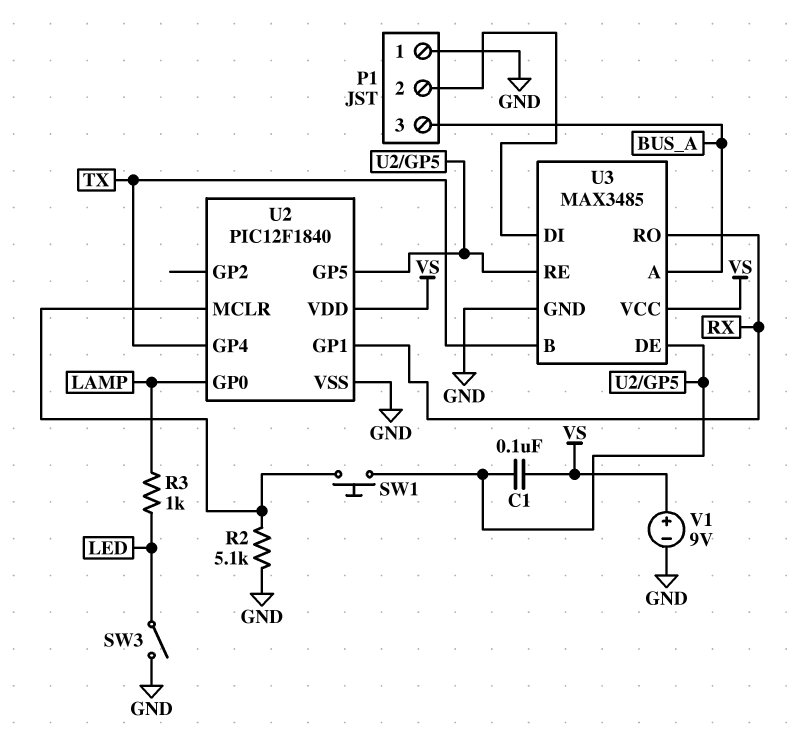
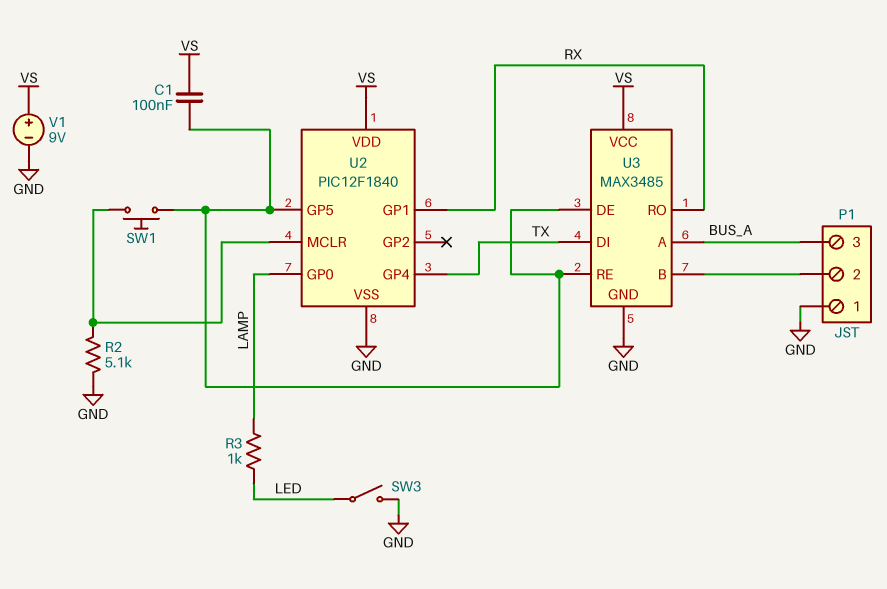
U3 pin B: TX -> P1/2
U3 pin DI: P1/2 -> TX

